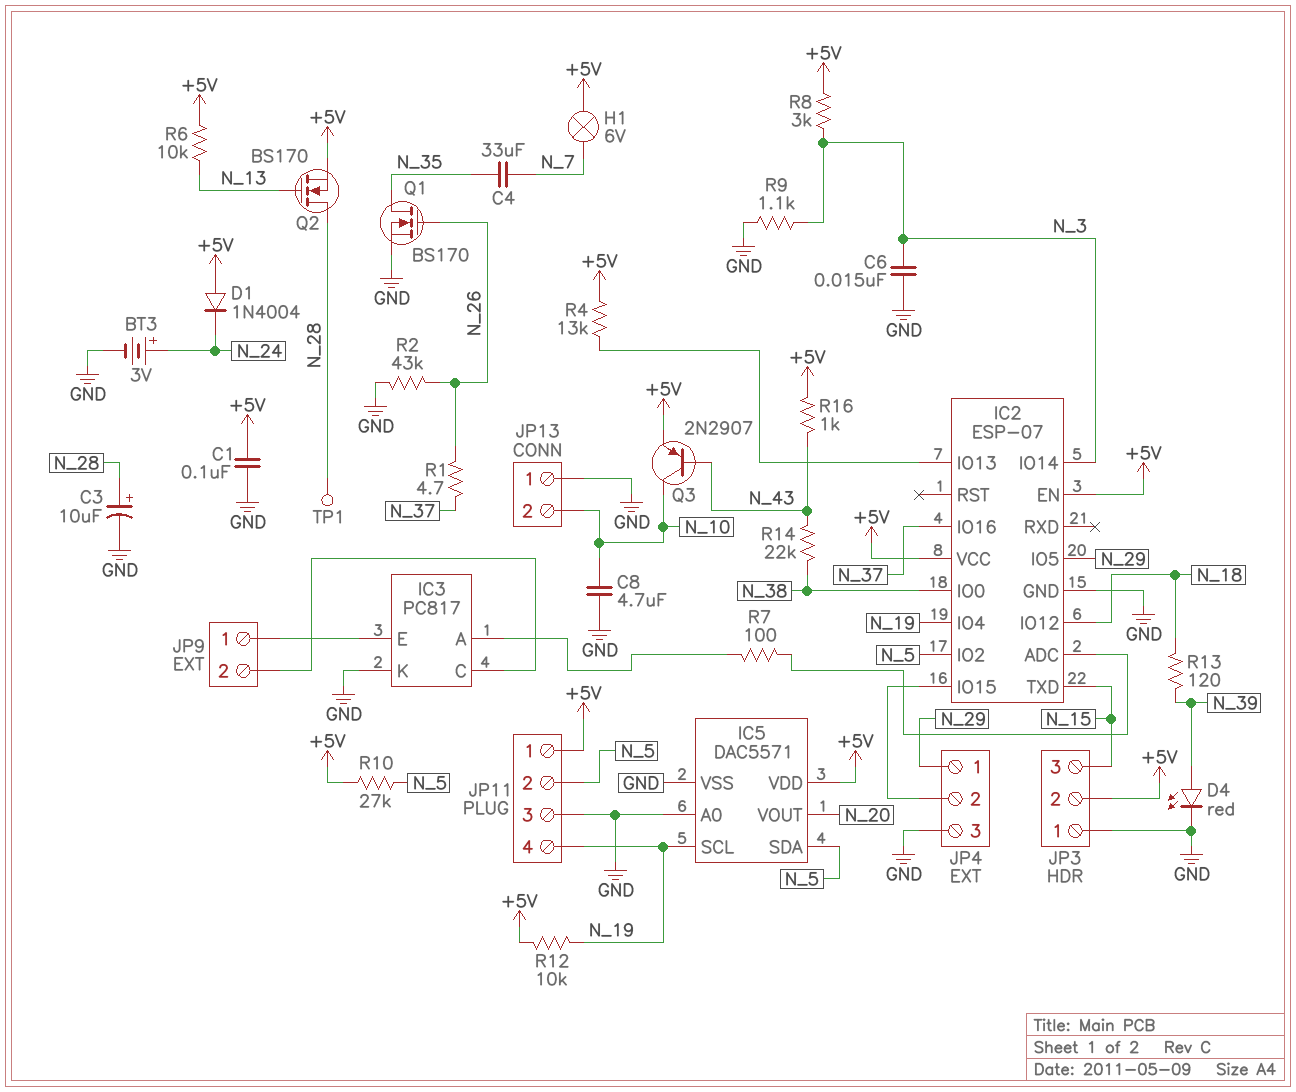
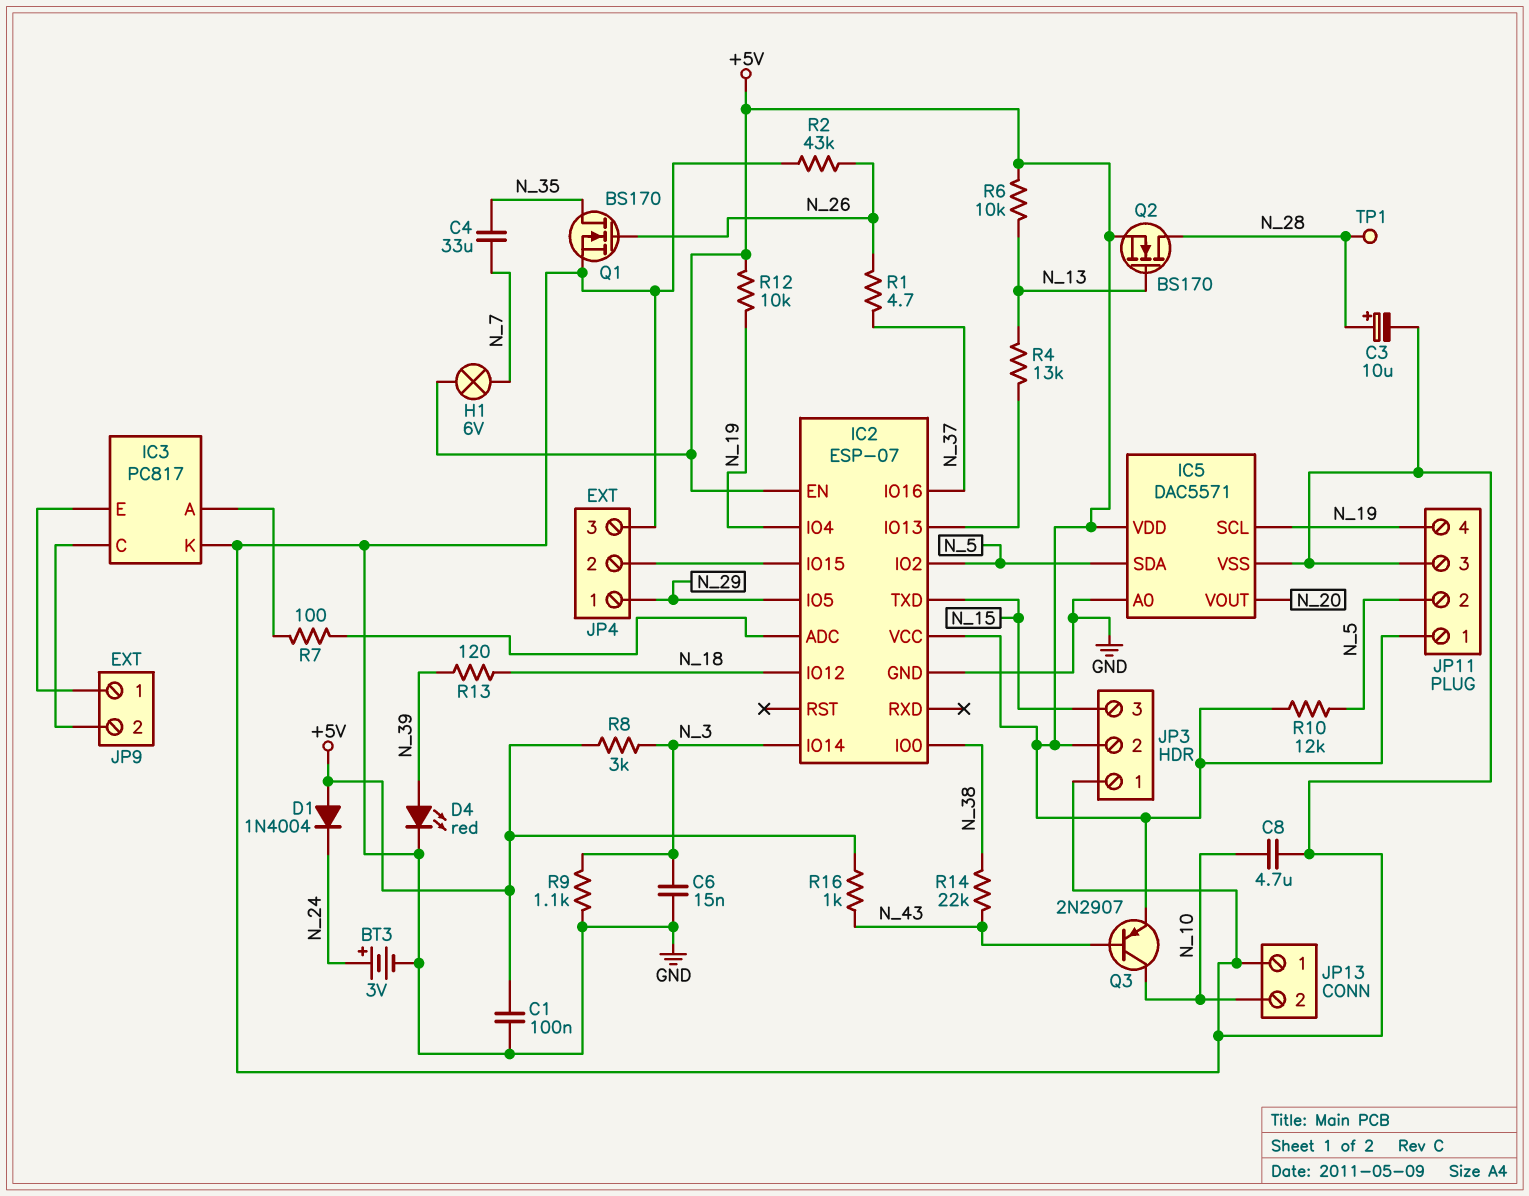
R4: 13k (+5V, IC2/IO13) -> 13k (IC2/IO13, N_13)
R10: 27k (+5V, N_5) -> 12k (+5V, N_5)

